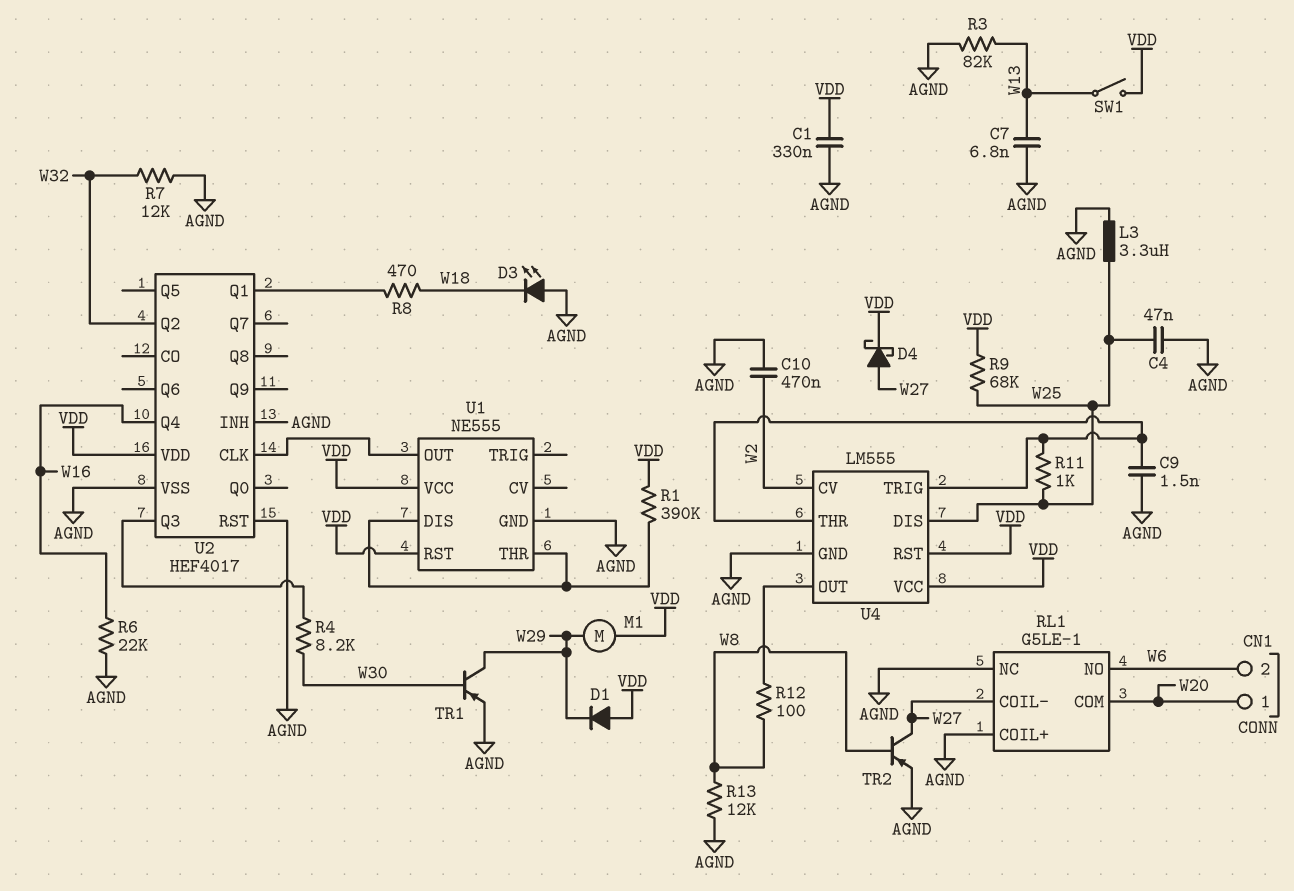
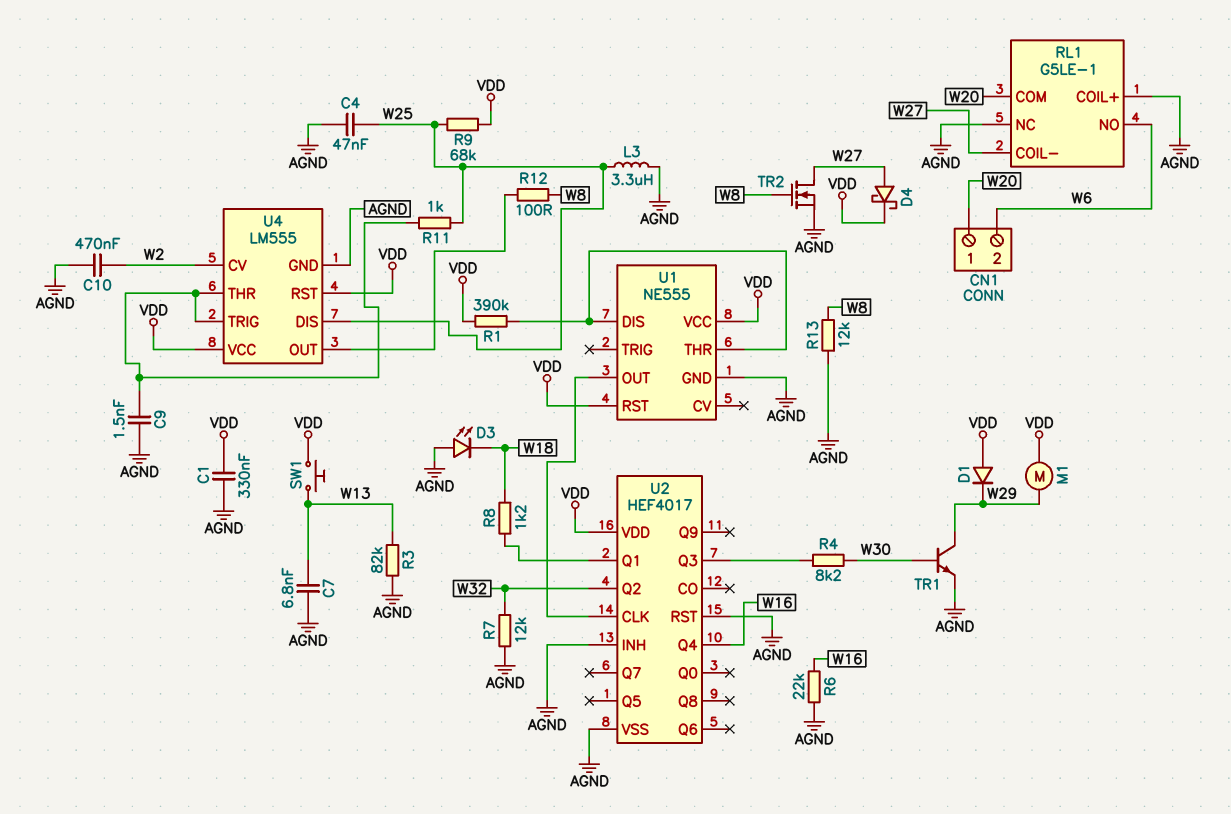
R8: 470 (U2/Q1, W18) -> 1.2k (U2/Q1, W18)
SW1: switch (VDD, W13) -> button (VDD, W13)
TR1: PNP (B W30, C W29, E AGND) -> NPN (B W30, C W29, E AGND)
TR2: PNP (B W8, C W27, E AGND) -> NMOS (G W8, D W27, S AGND)

